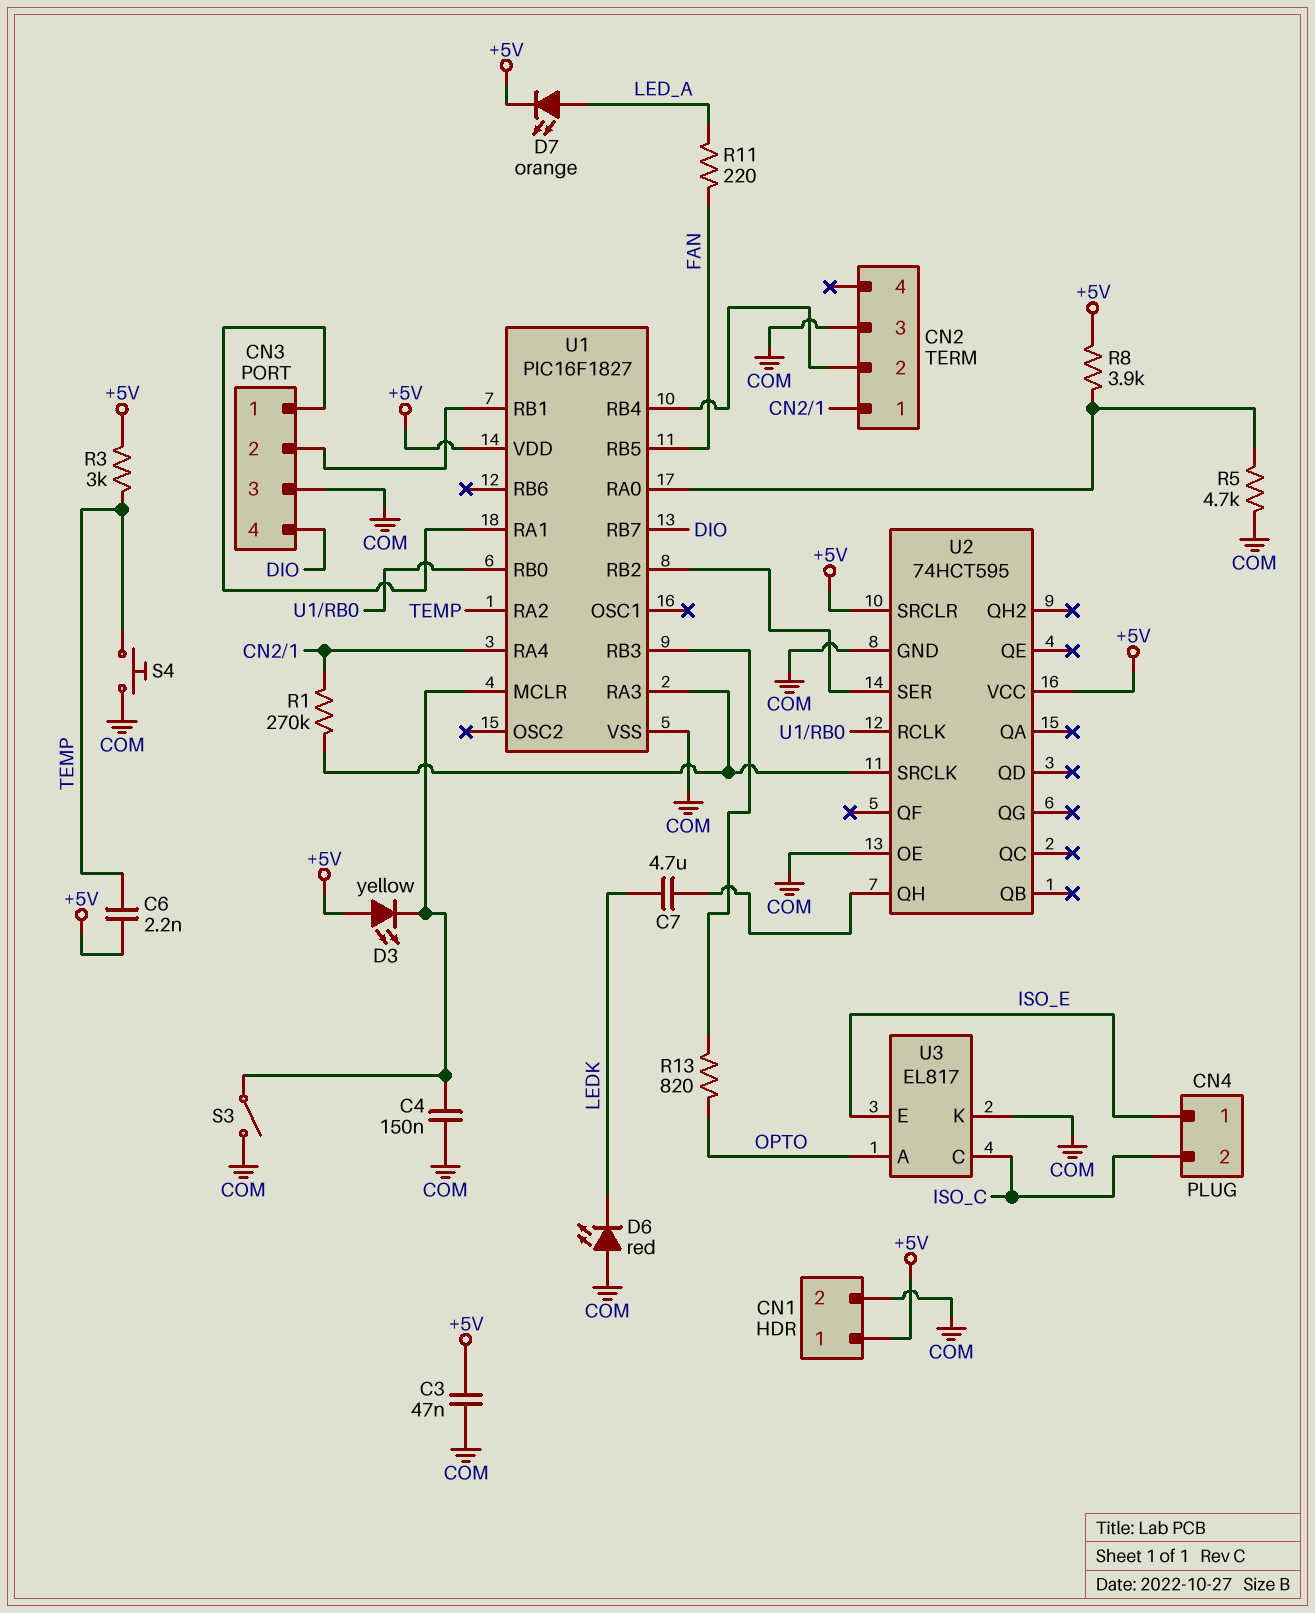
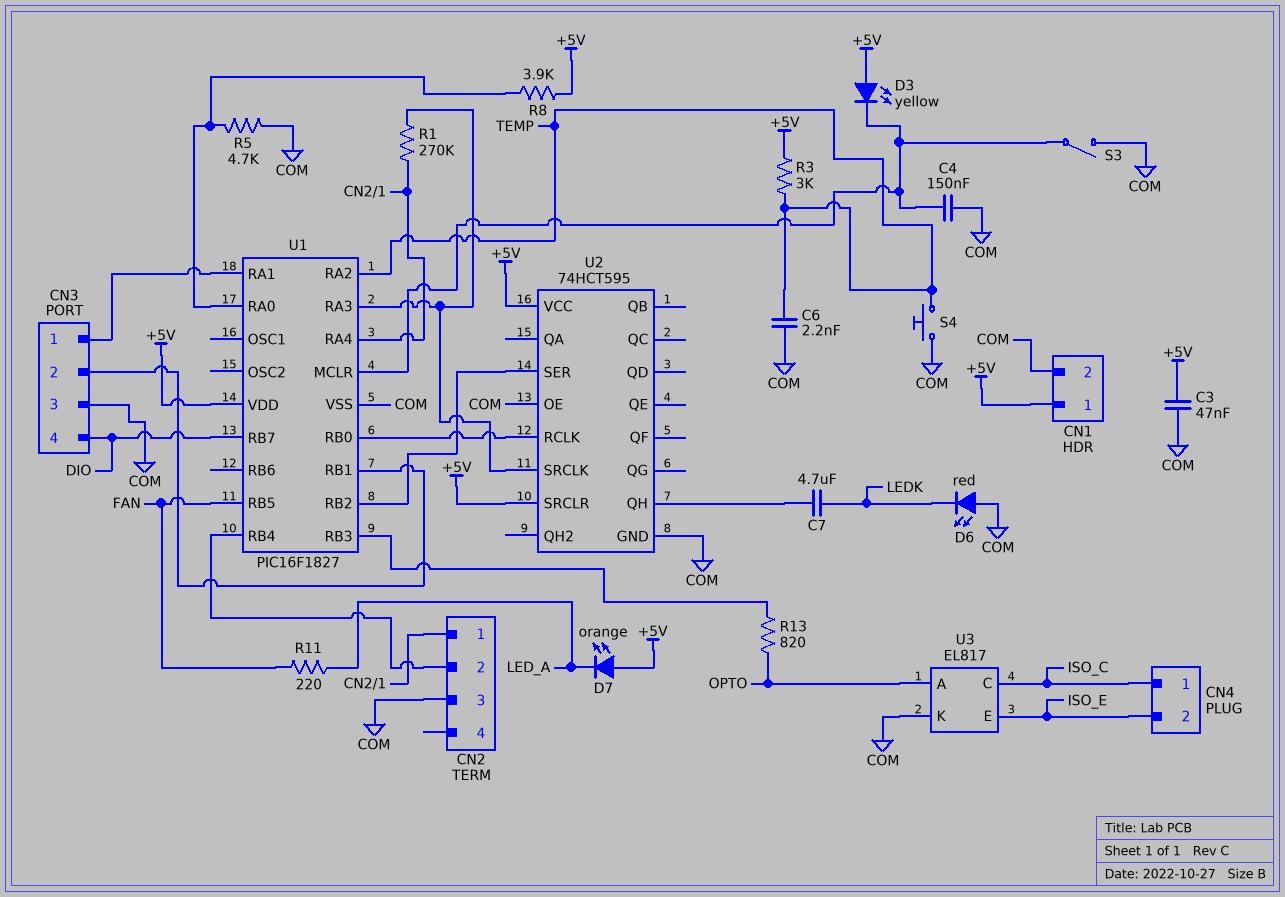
C6: 2.2nF (+5V, TEMP) -> 2.2nF (COM, TEMP)
CN4 pin 1: ISO_E -> ISO_C
CN4 pin 2: ISO_C -> ISO_E
D7: LED orange (A LED_A, K +5V) -> LED orange (A +5V, K LED_A)

